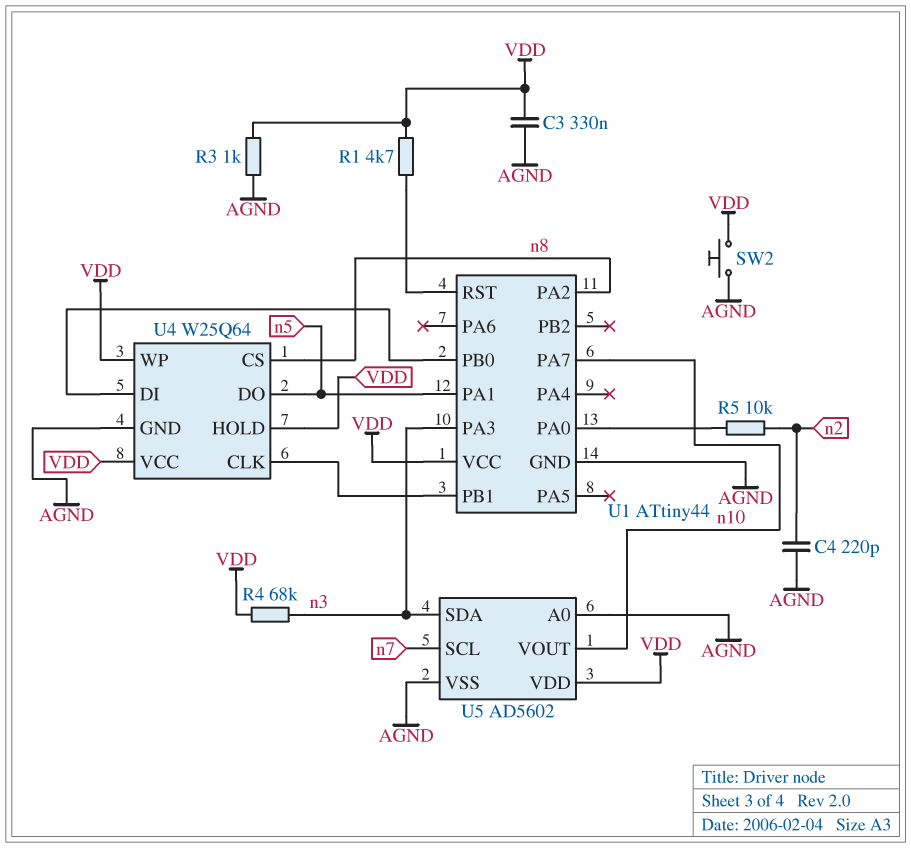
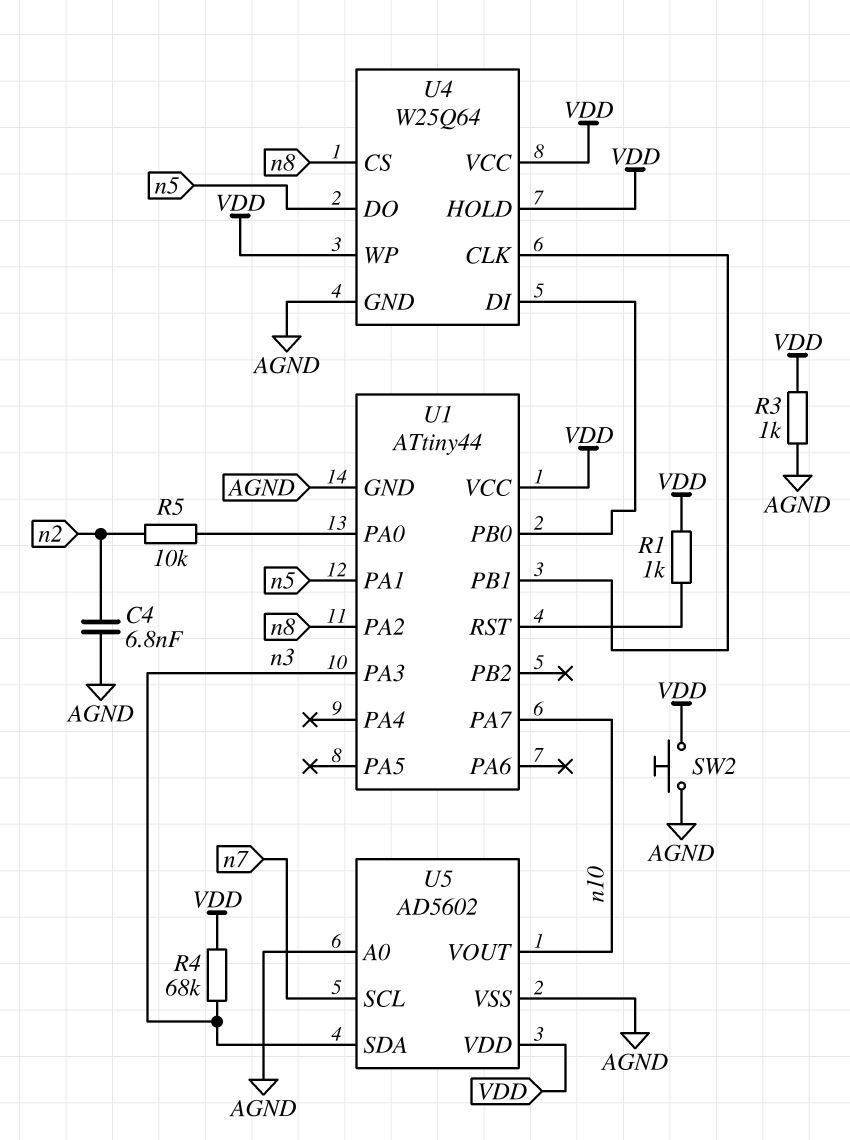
C3: 330nF (AGND, VDD) -> none
C4: 220pF (AGND, n2) -> 6.8nF (AGND, n2)
R1: 4.7k (U1/RST, VDD) -> 1k (U1/RST, VDD)

